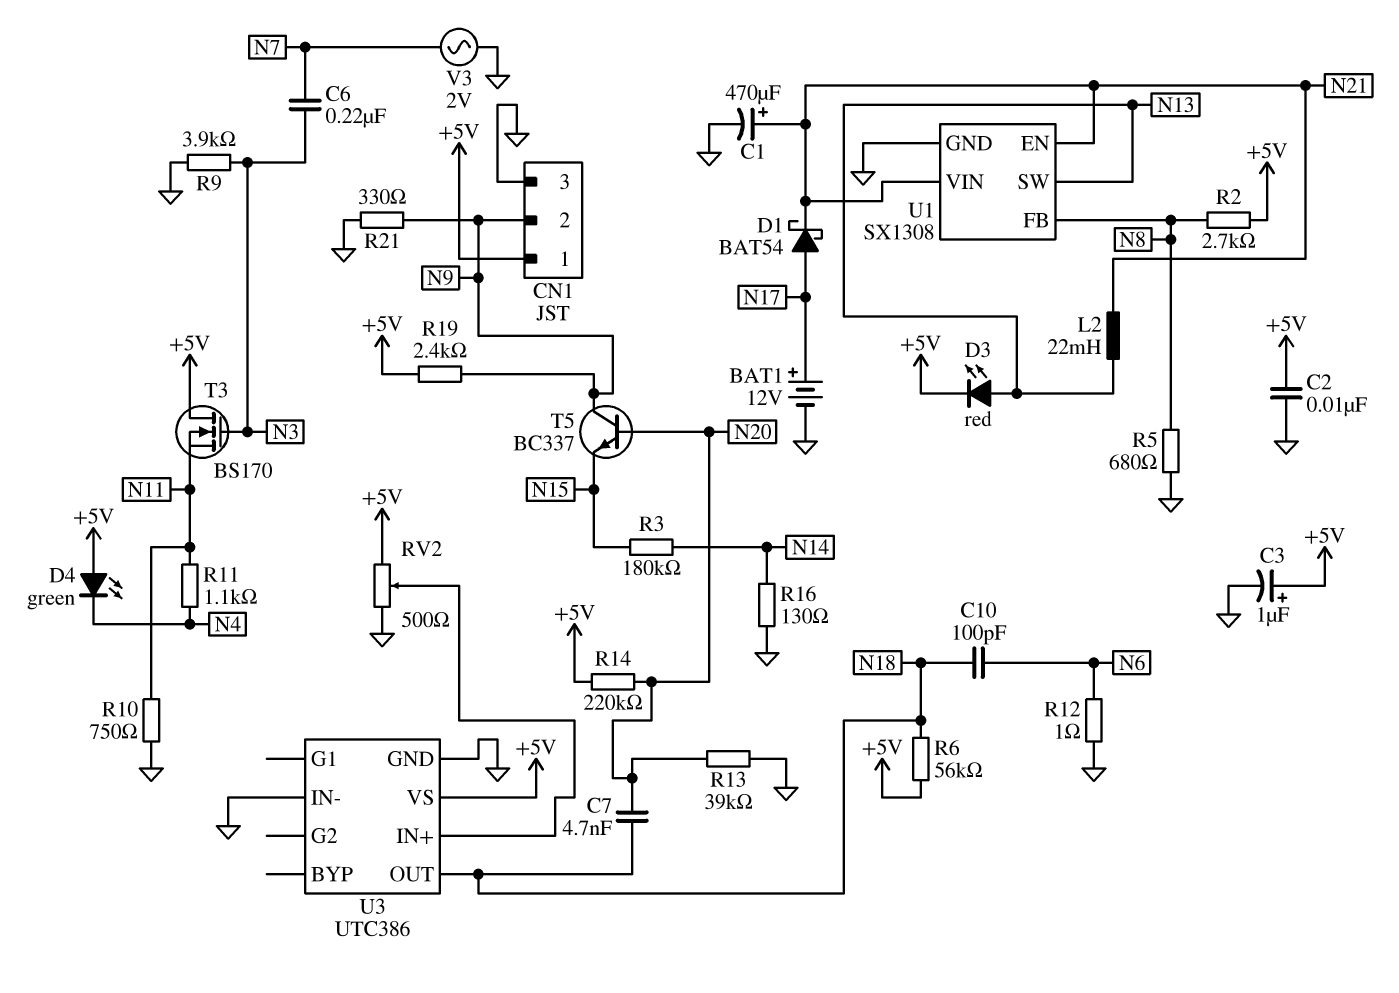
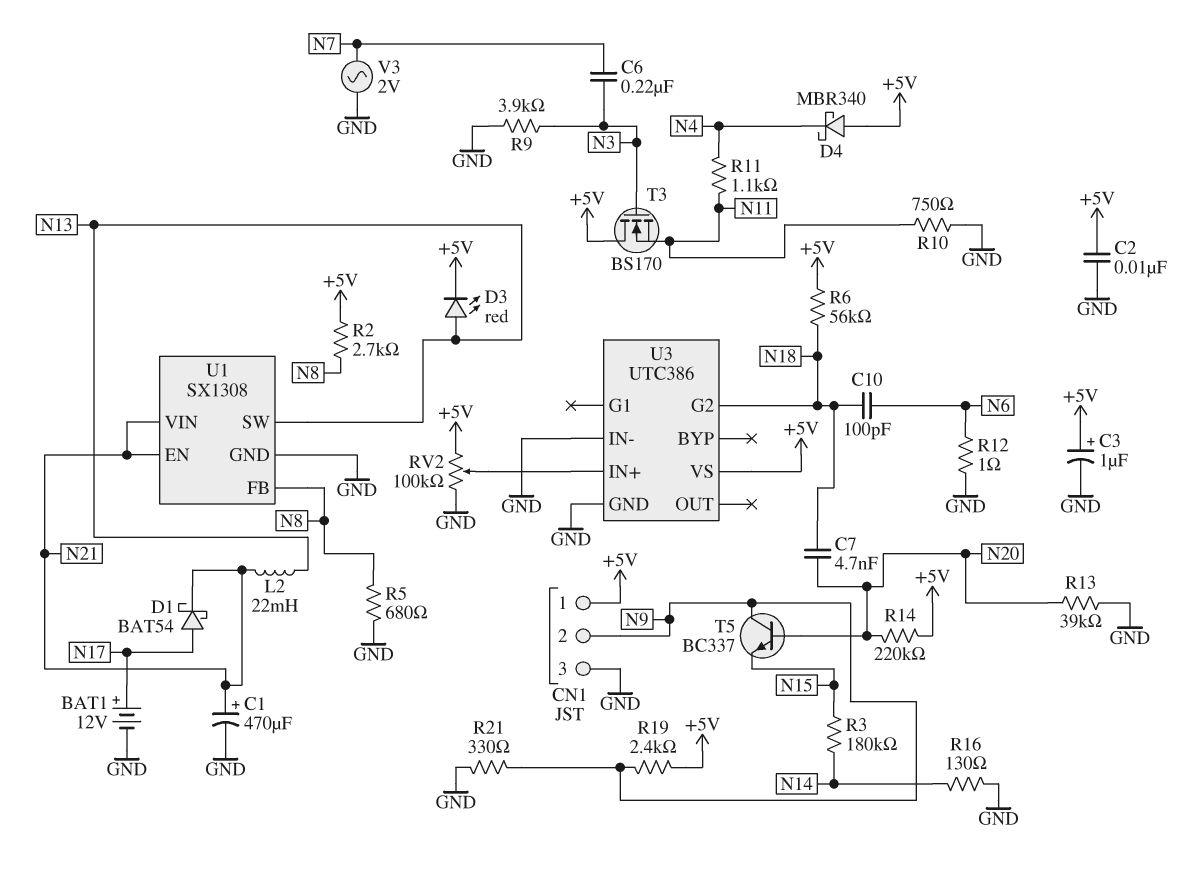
D4: LED green (A +5V, K N4) -> schottky MBR340 (A +5V, K N4)
RV2: 500 (+5V, GND, wiper U3/IN+) -> 100k (+5V, GND, wiper U3/IN+)
U3 pin G2: none -> N18
U3 pin OUT: N18 -> none

